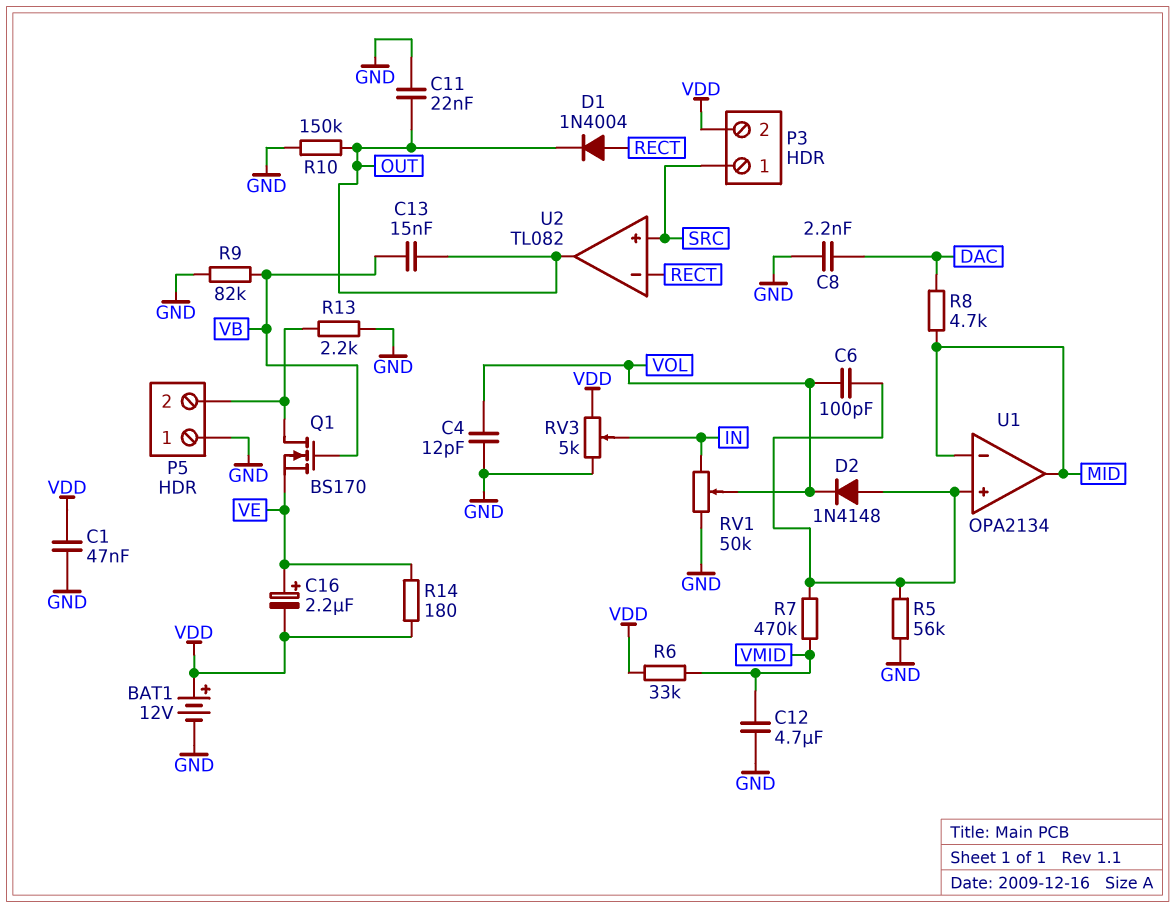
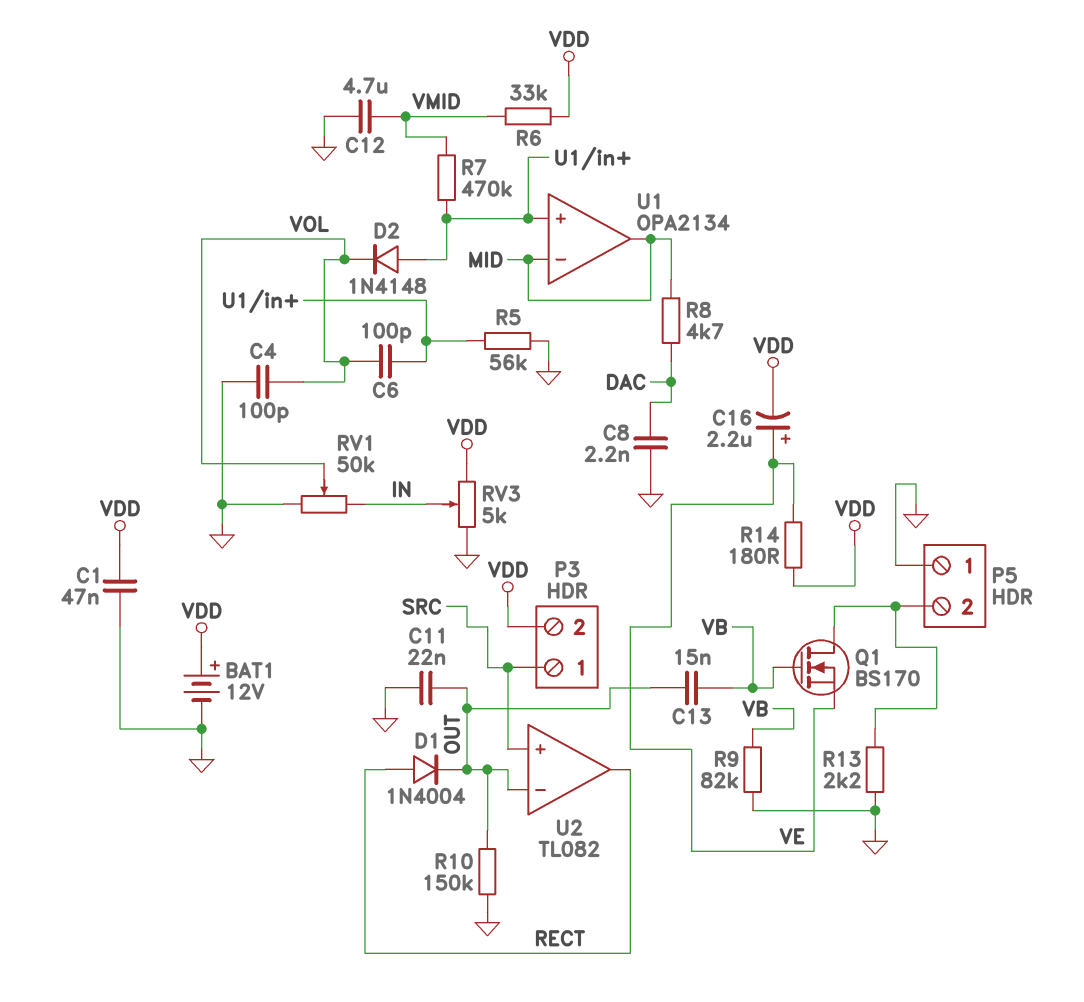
C4: 12pF (GND, VOL) -> 100pF (GND, VOL)
U2 pin in-: RECT -> OUT
U2 pin out: OUT -> RECT

